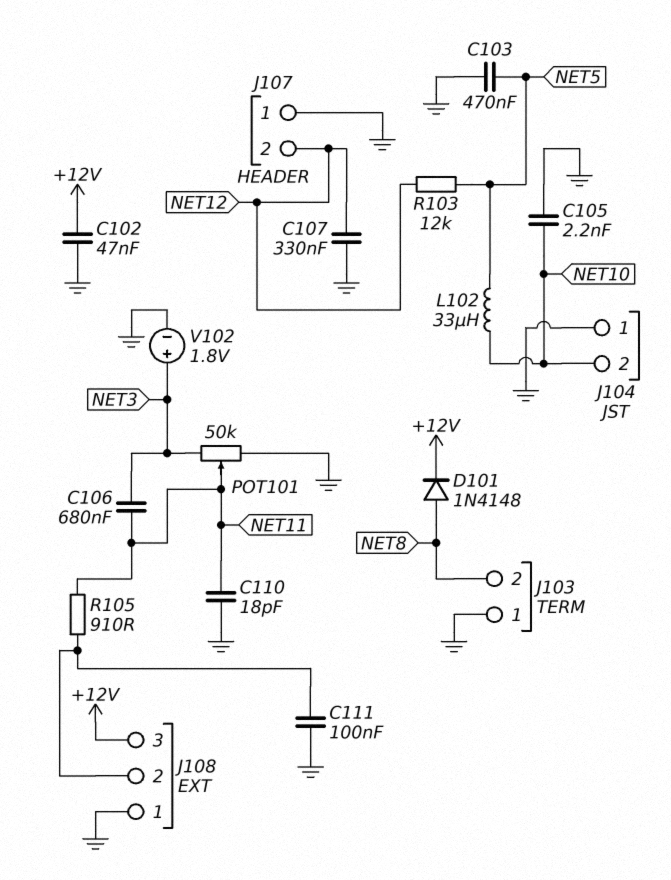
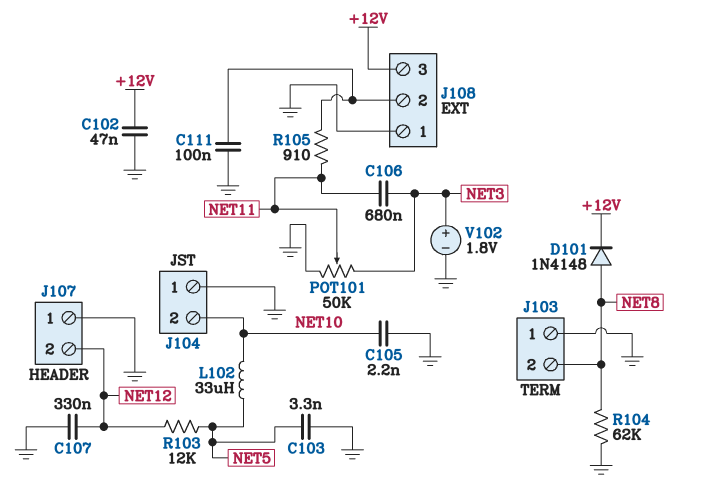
C103: 470nF (GND, NET5) -> 3.3nF (GND, NET5)
C110: 18pF (GND, NET11) -> none
R104: none -> 62k (GND, NET8)

